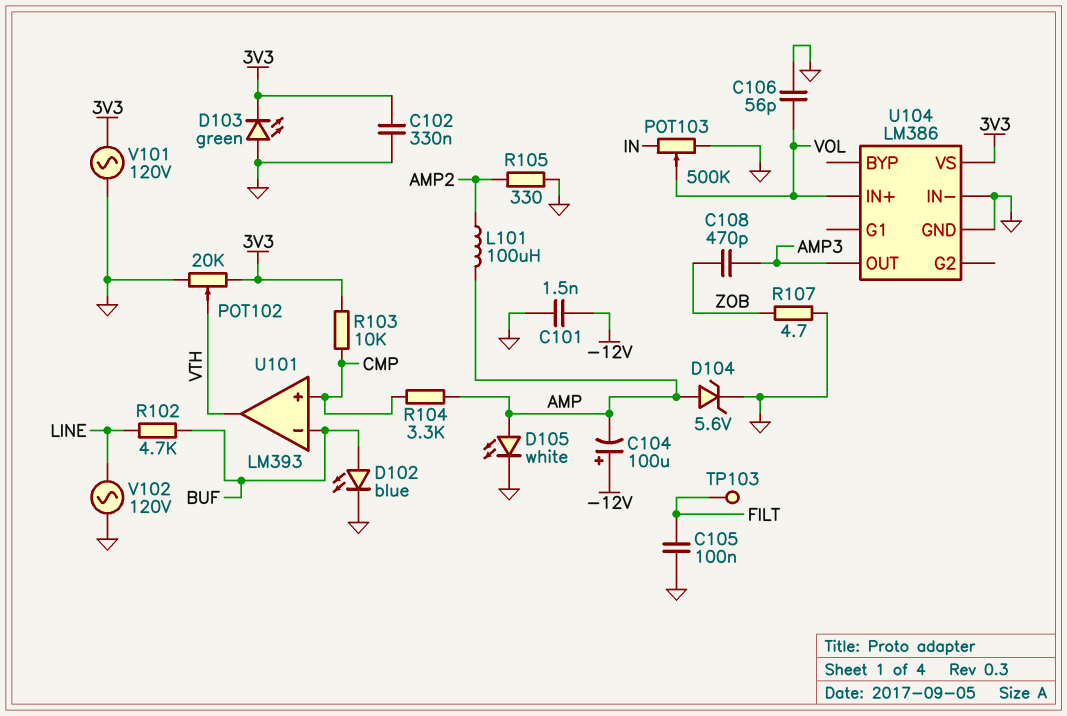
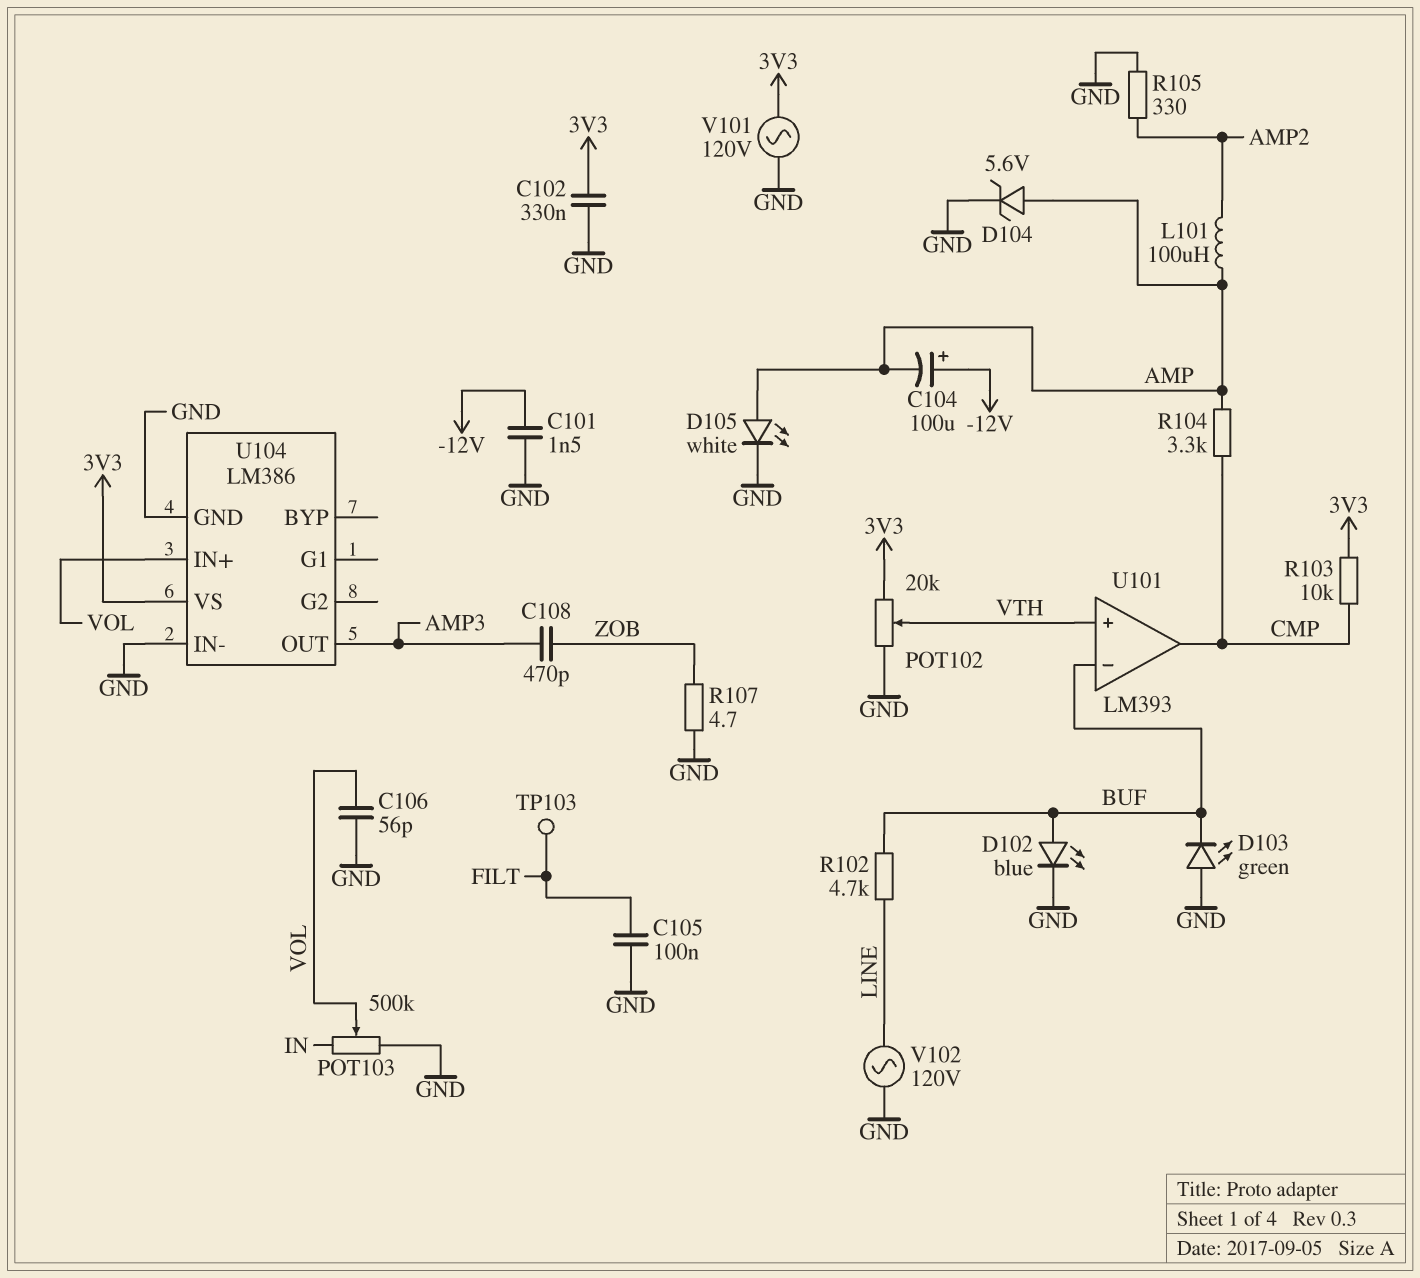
D103: LED green (A GND, K 3V3) -> LED green (A GND, K BUF)
U101 pin in+: CMP -> VTH
U101 pin out: VTH -> CMP

